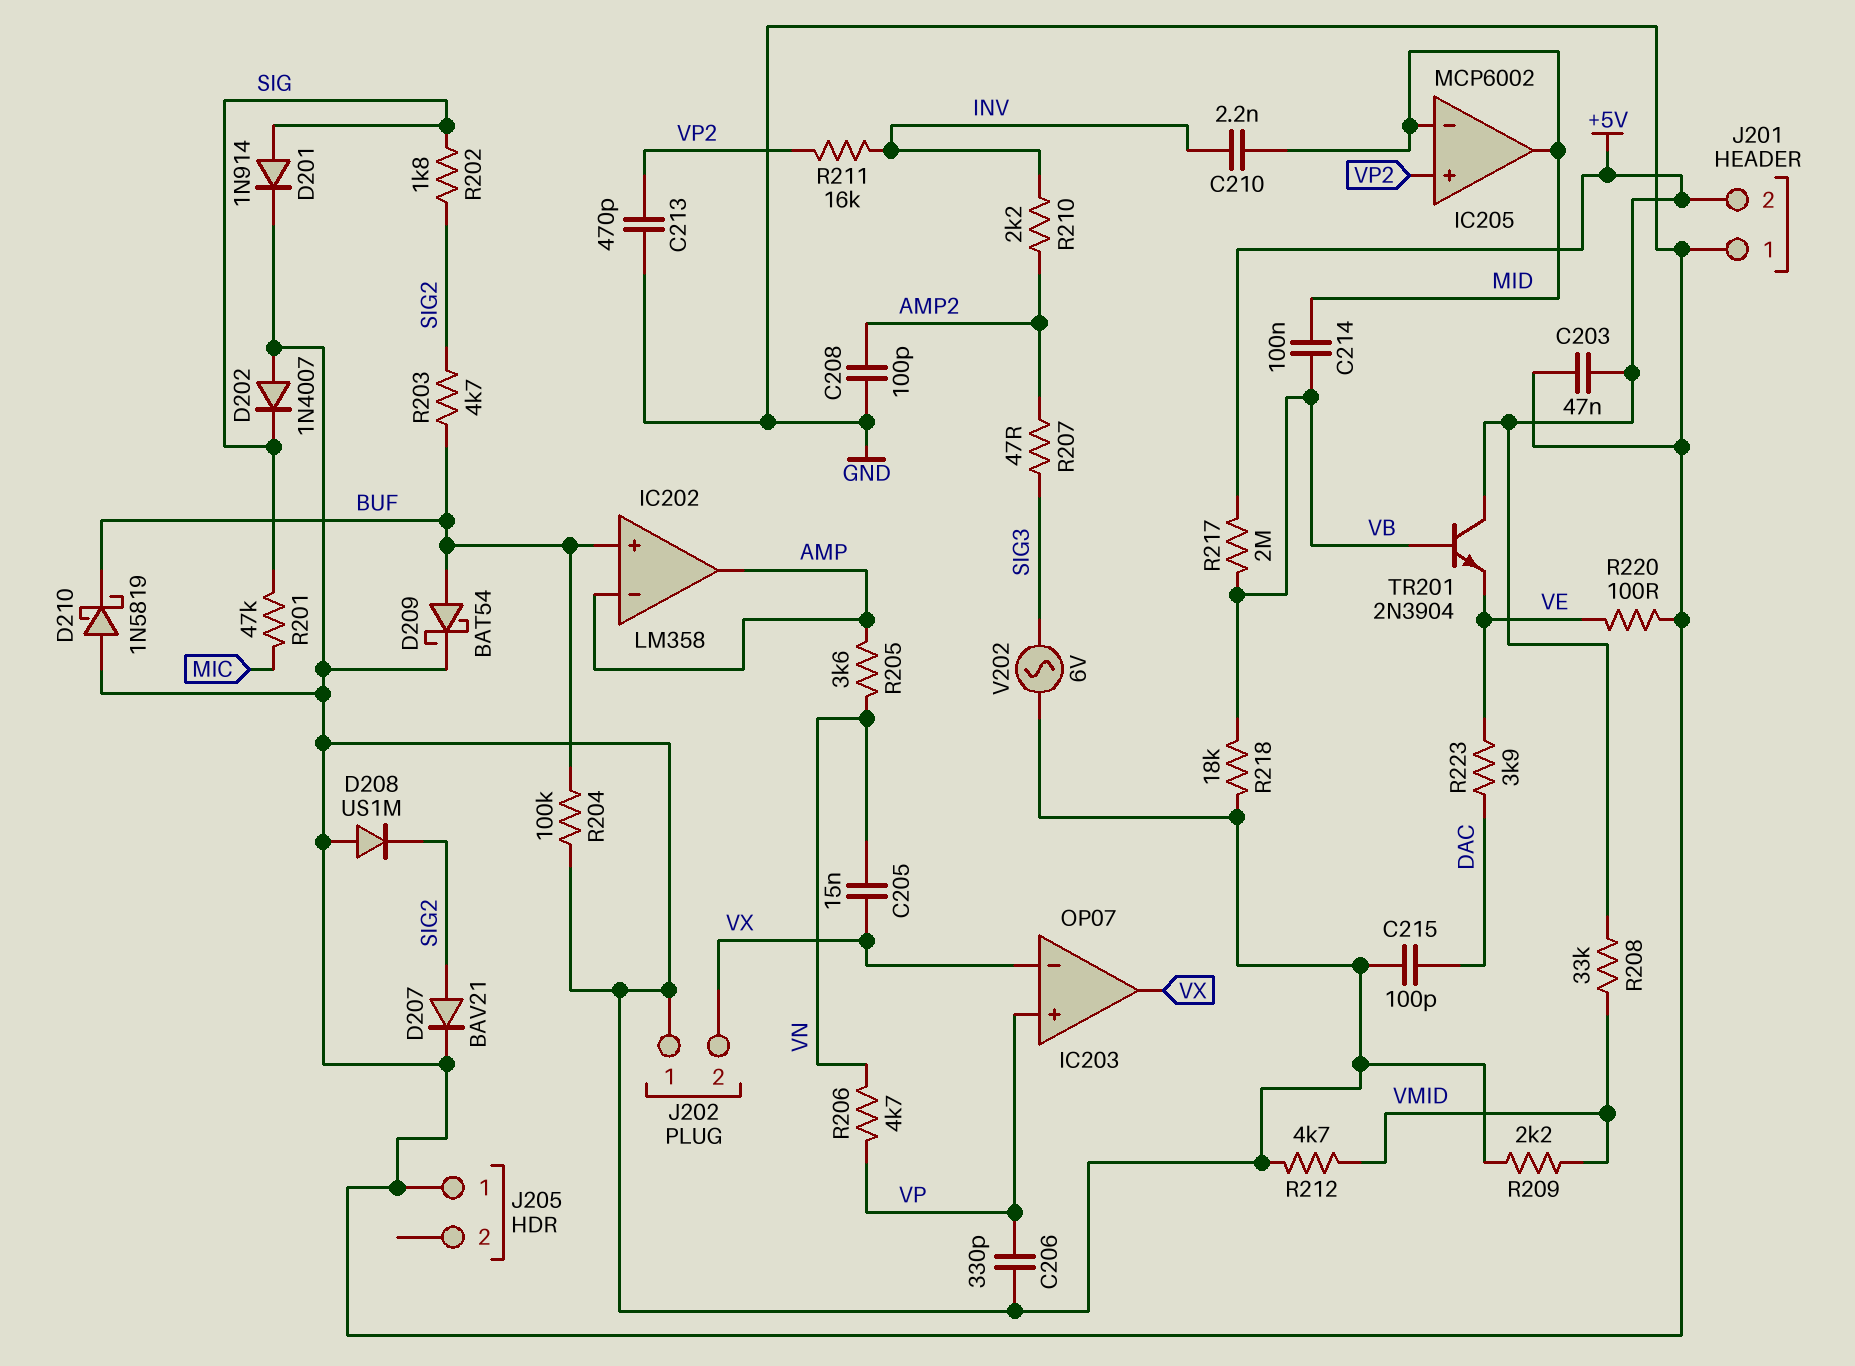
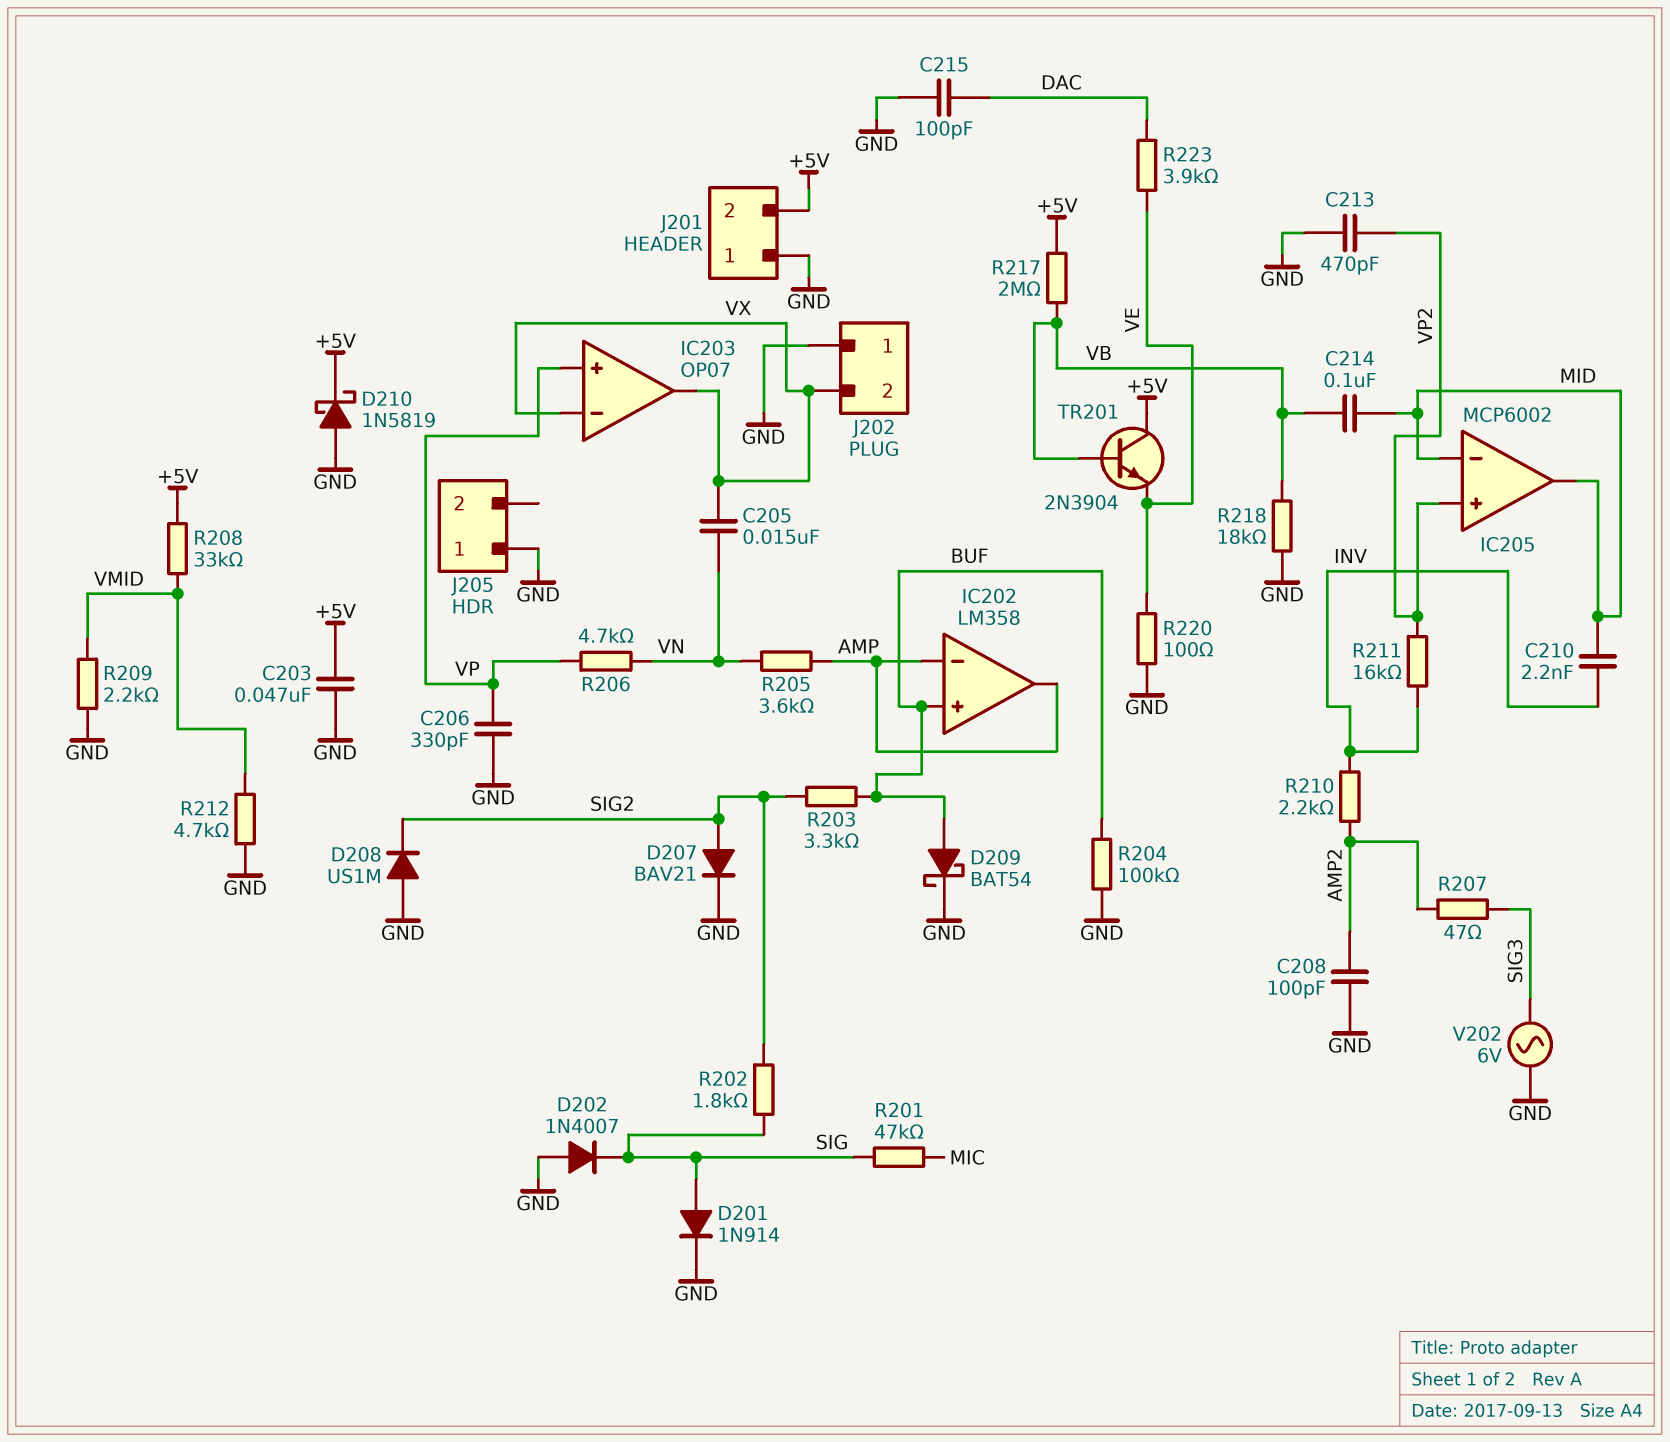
D210: schottky 1N5819 (A GND, K BUF) -> schottky 1N5819 (A GND, K +5V)
R203: 4.7k (BUF, SIG2) -> 3.3k (BUF, SIG2)

